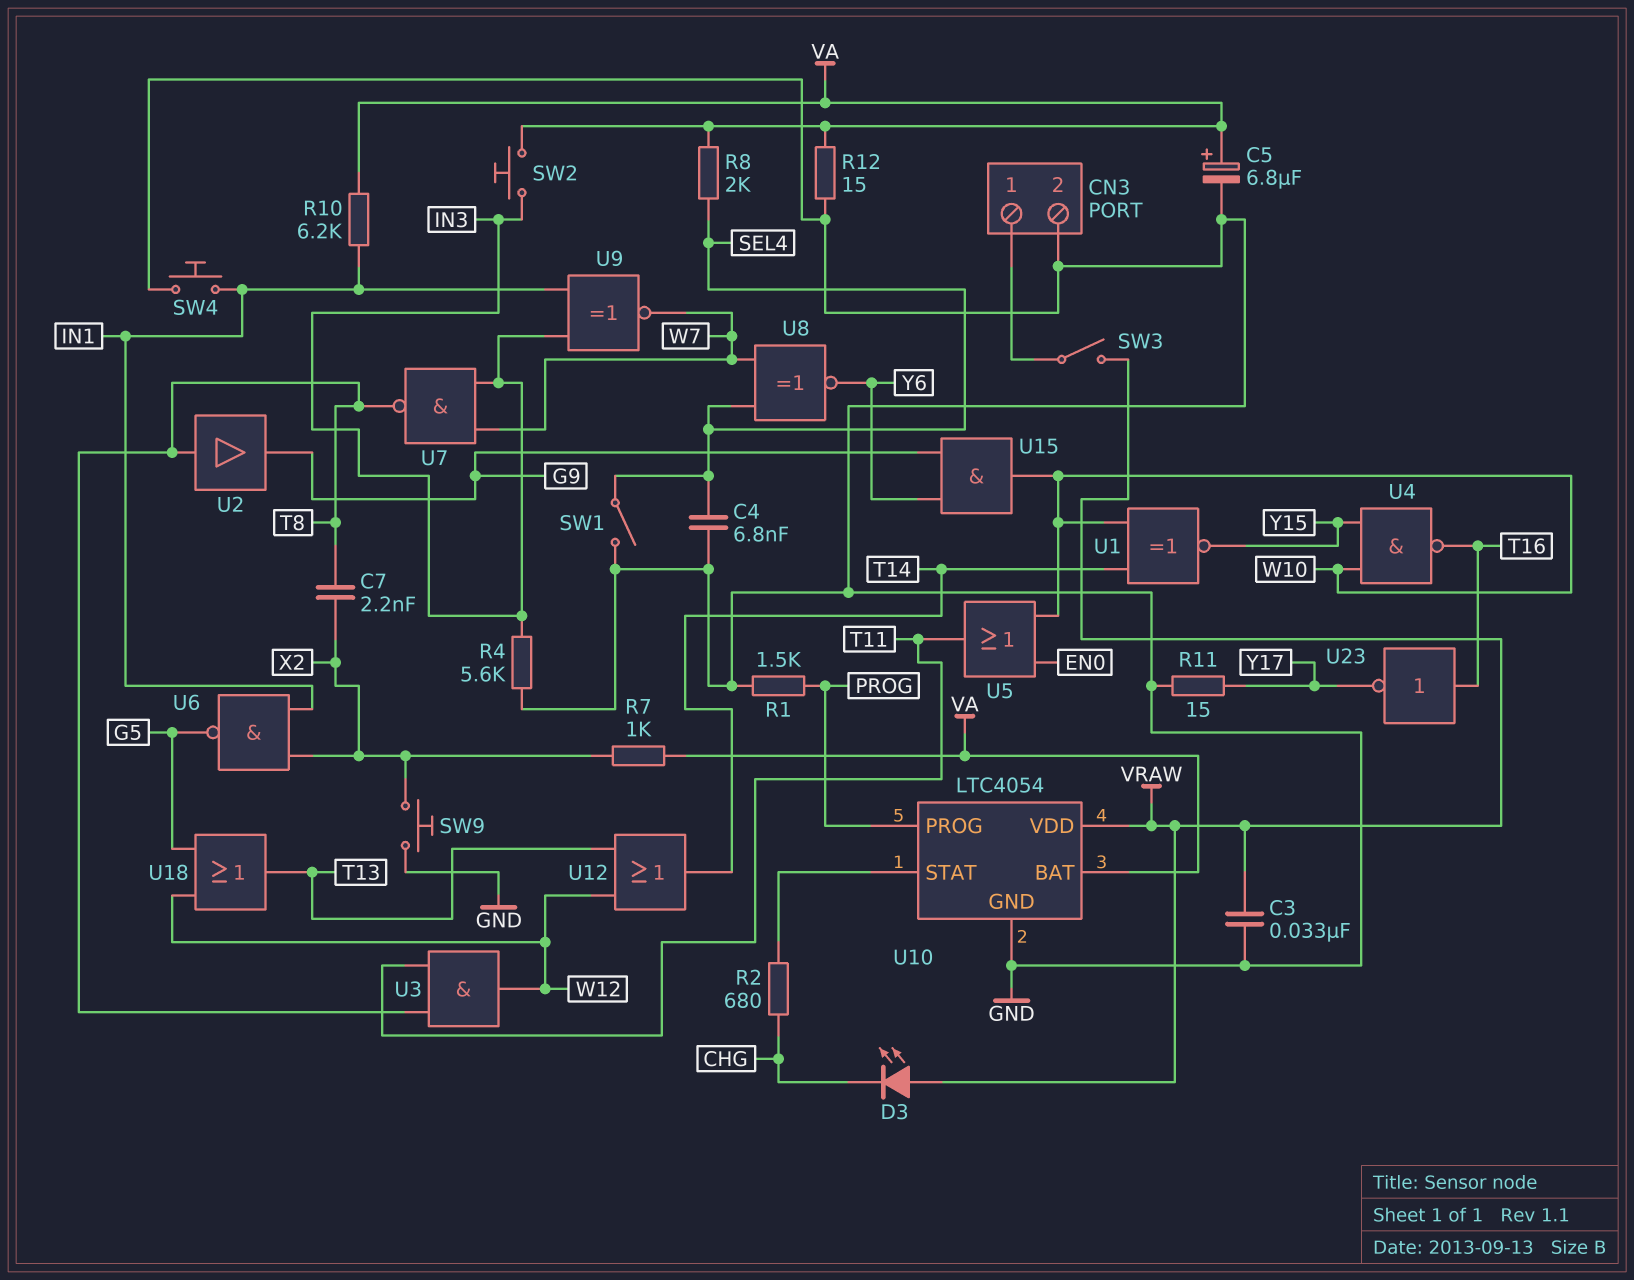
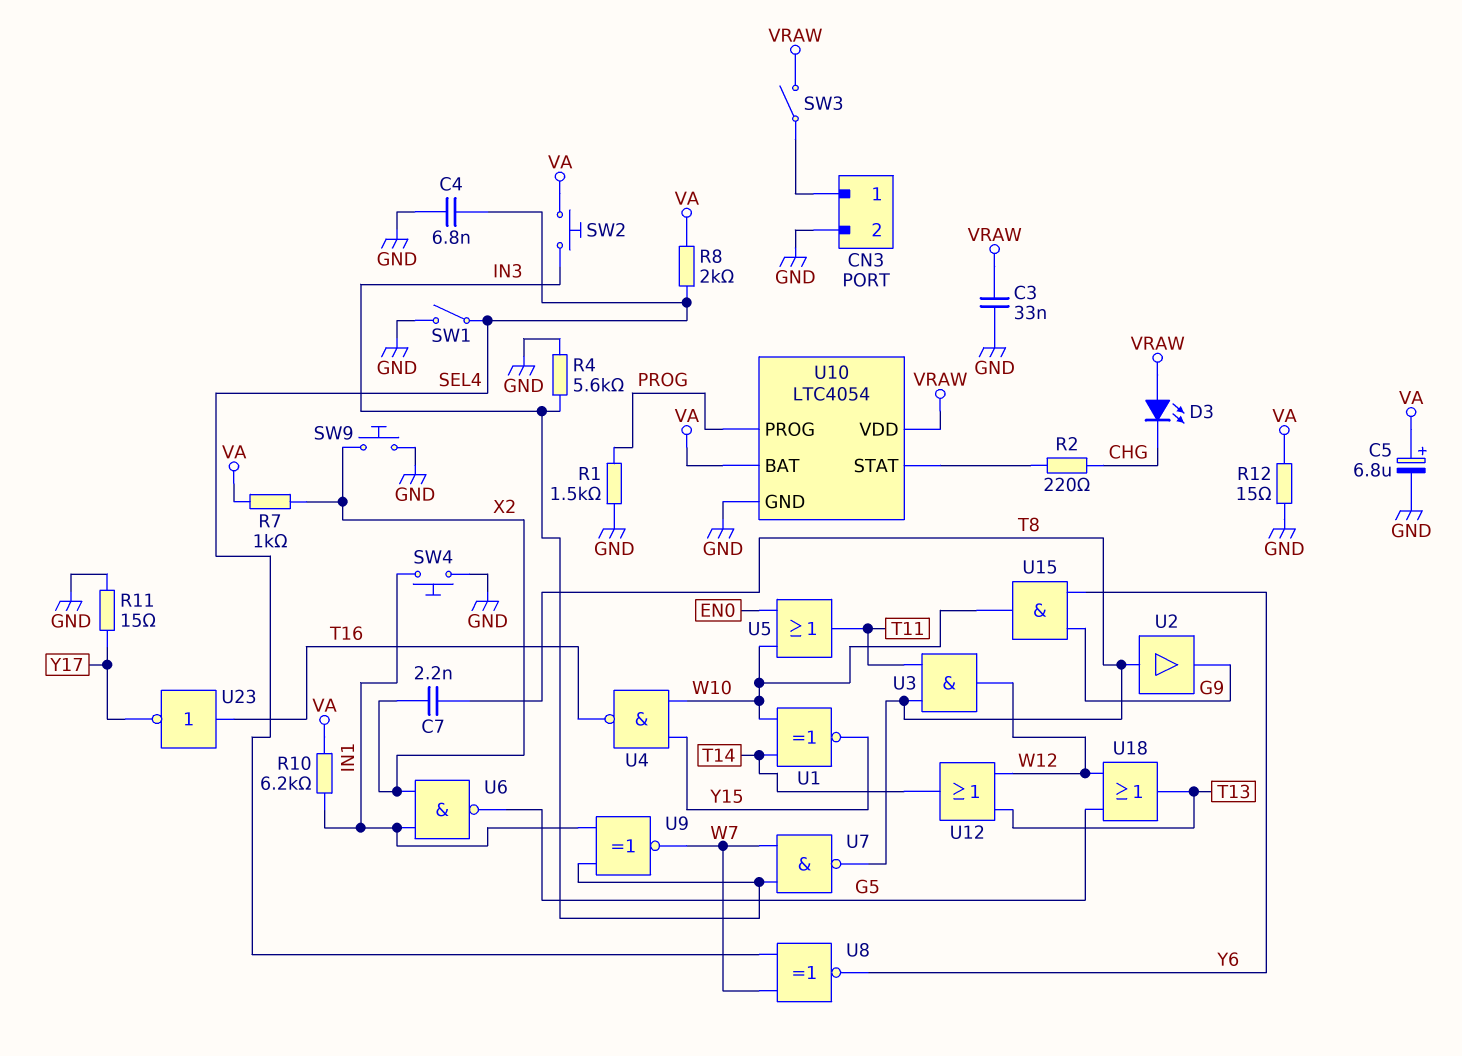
R2: 680 (CHG, U10/STAT) -> 220 (CHG, U10/STAT)

